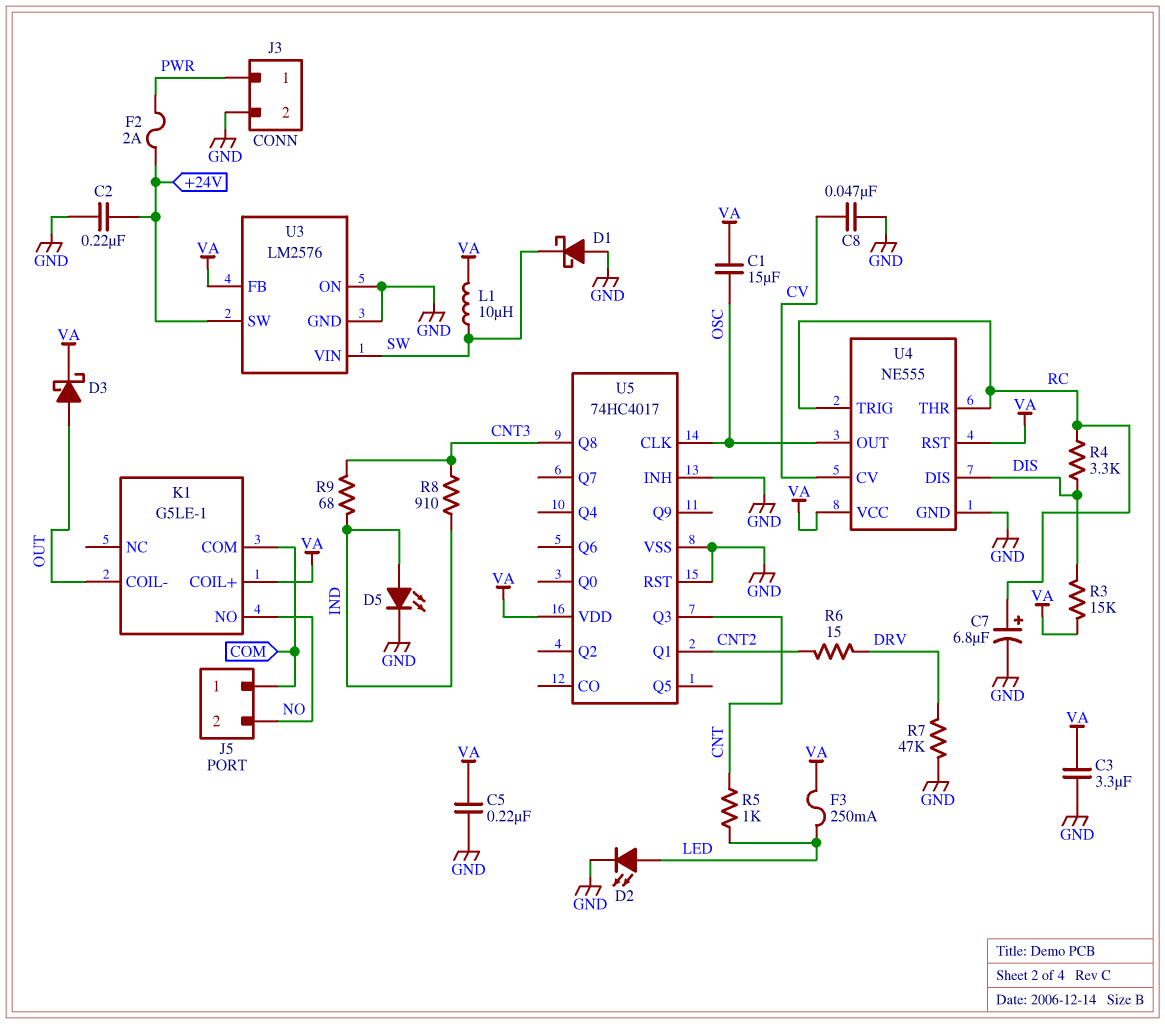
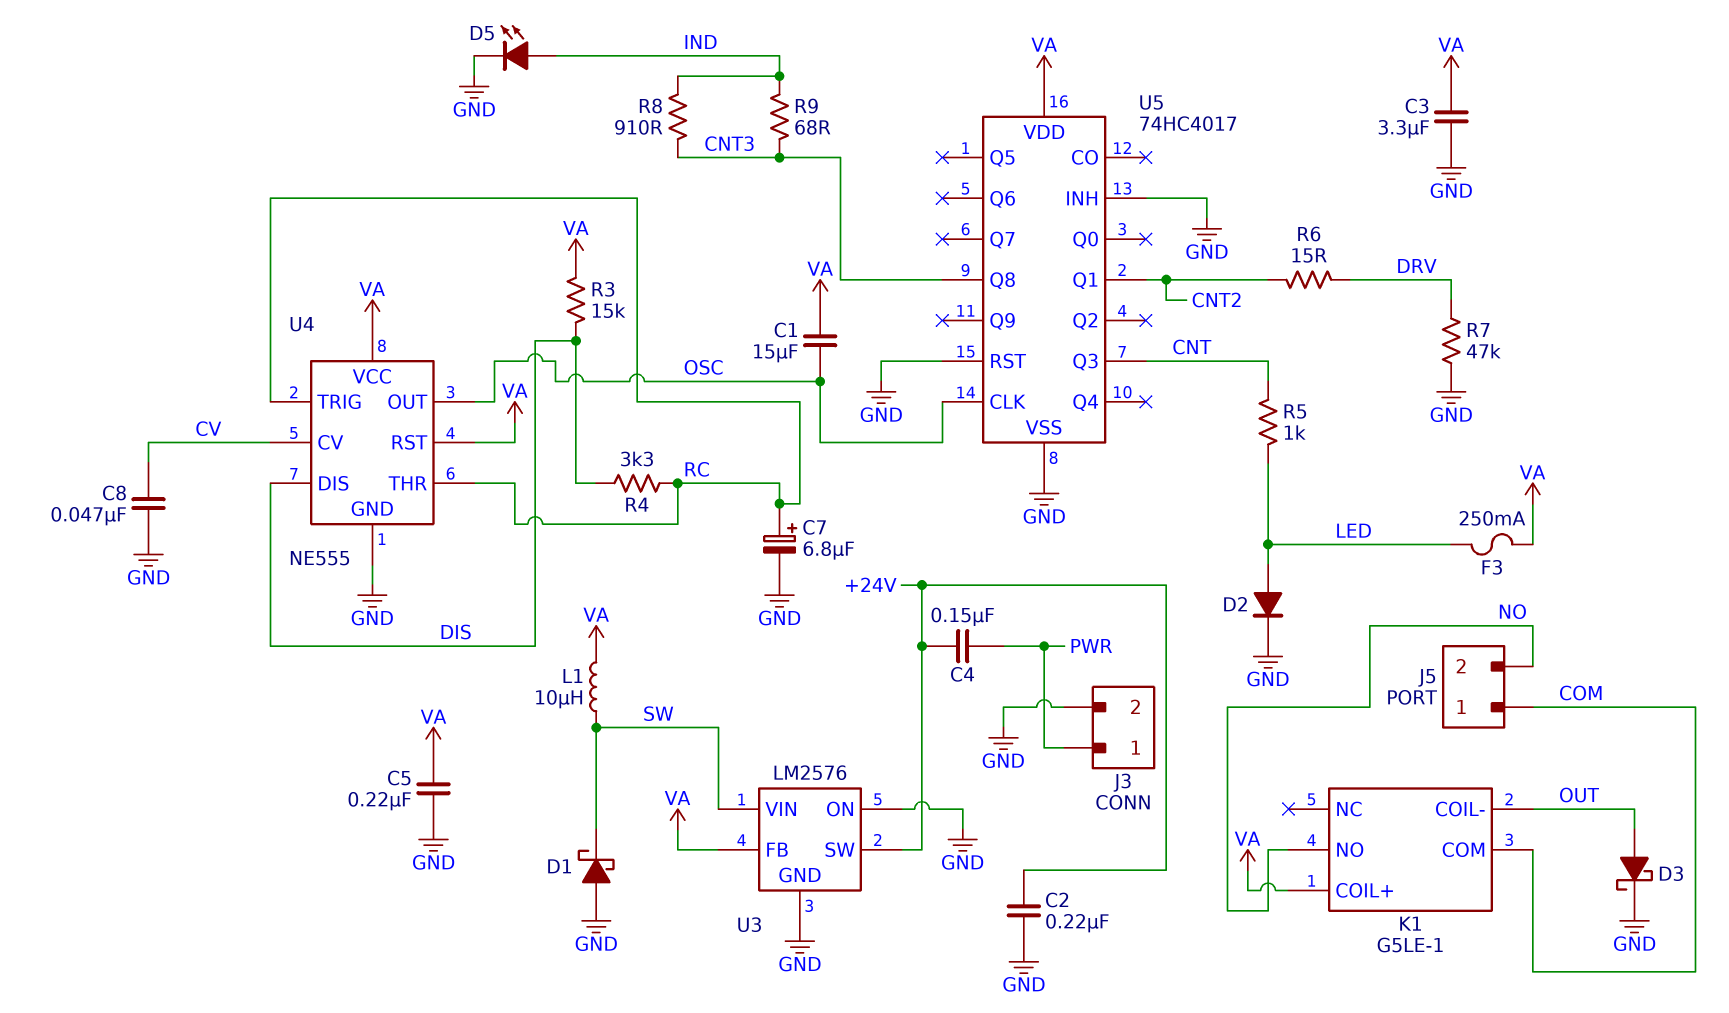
C4: none -> 150nF (+24V, PWR)
D2: LED (A LED, K GND) -> diode (A LED, K GND)
D3: schottky (A OUT, K VA) -> schottky (A OUT, K GND)
F2: 2A (+24V, PWR) -> none

